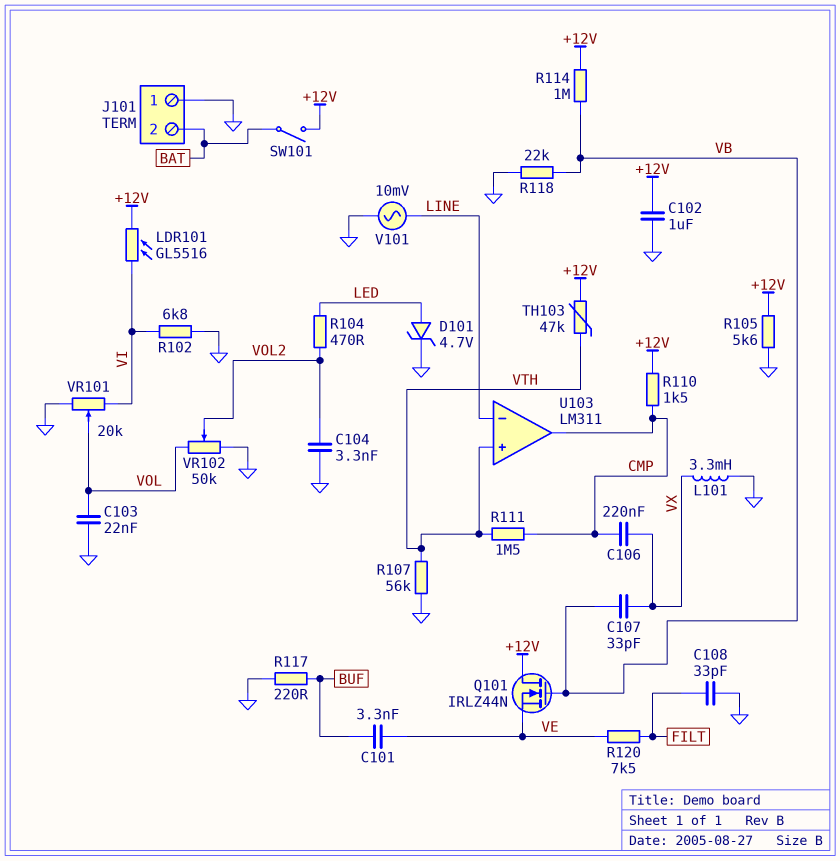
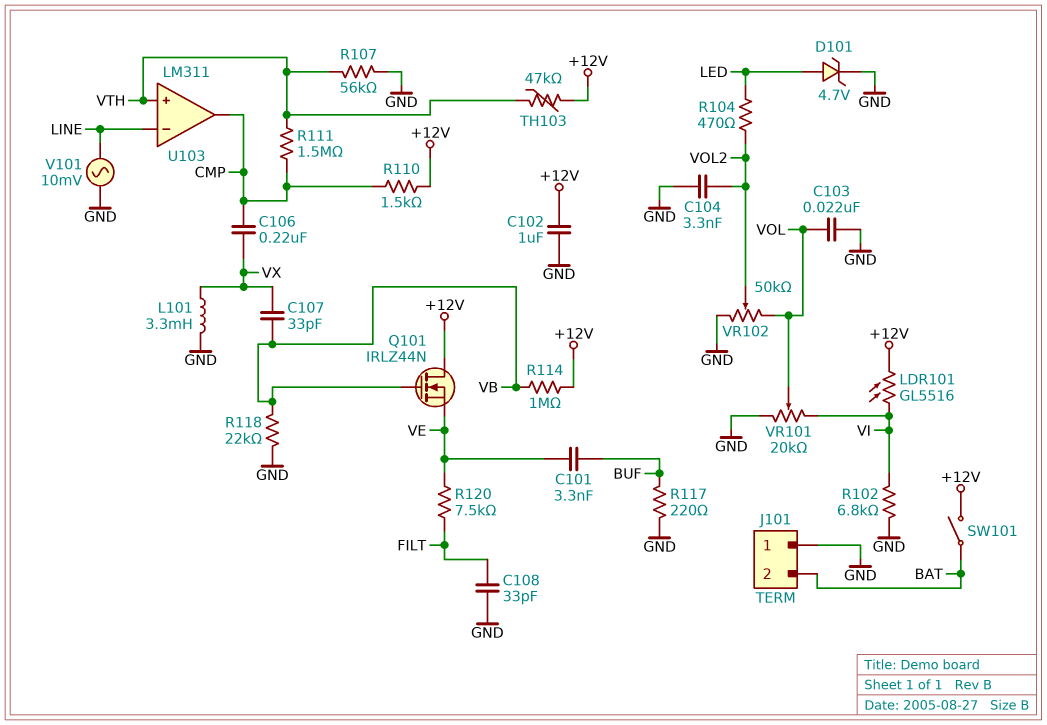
R105: 5.6k (+12V, GND) -> none

